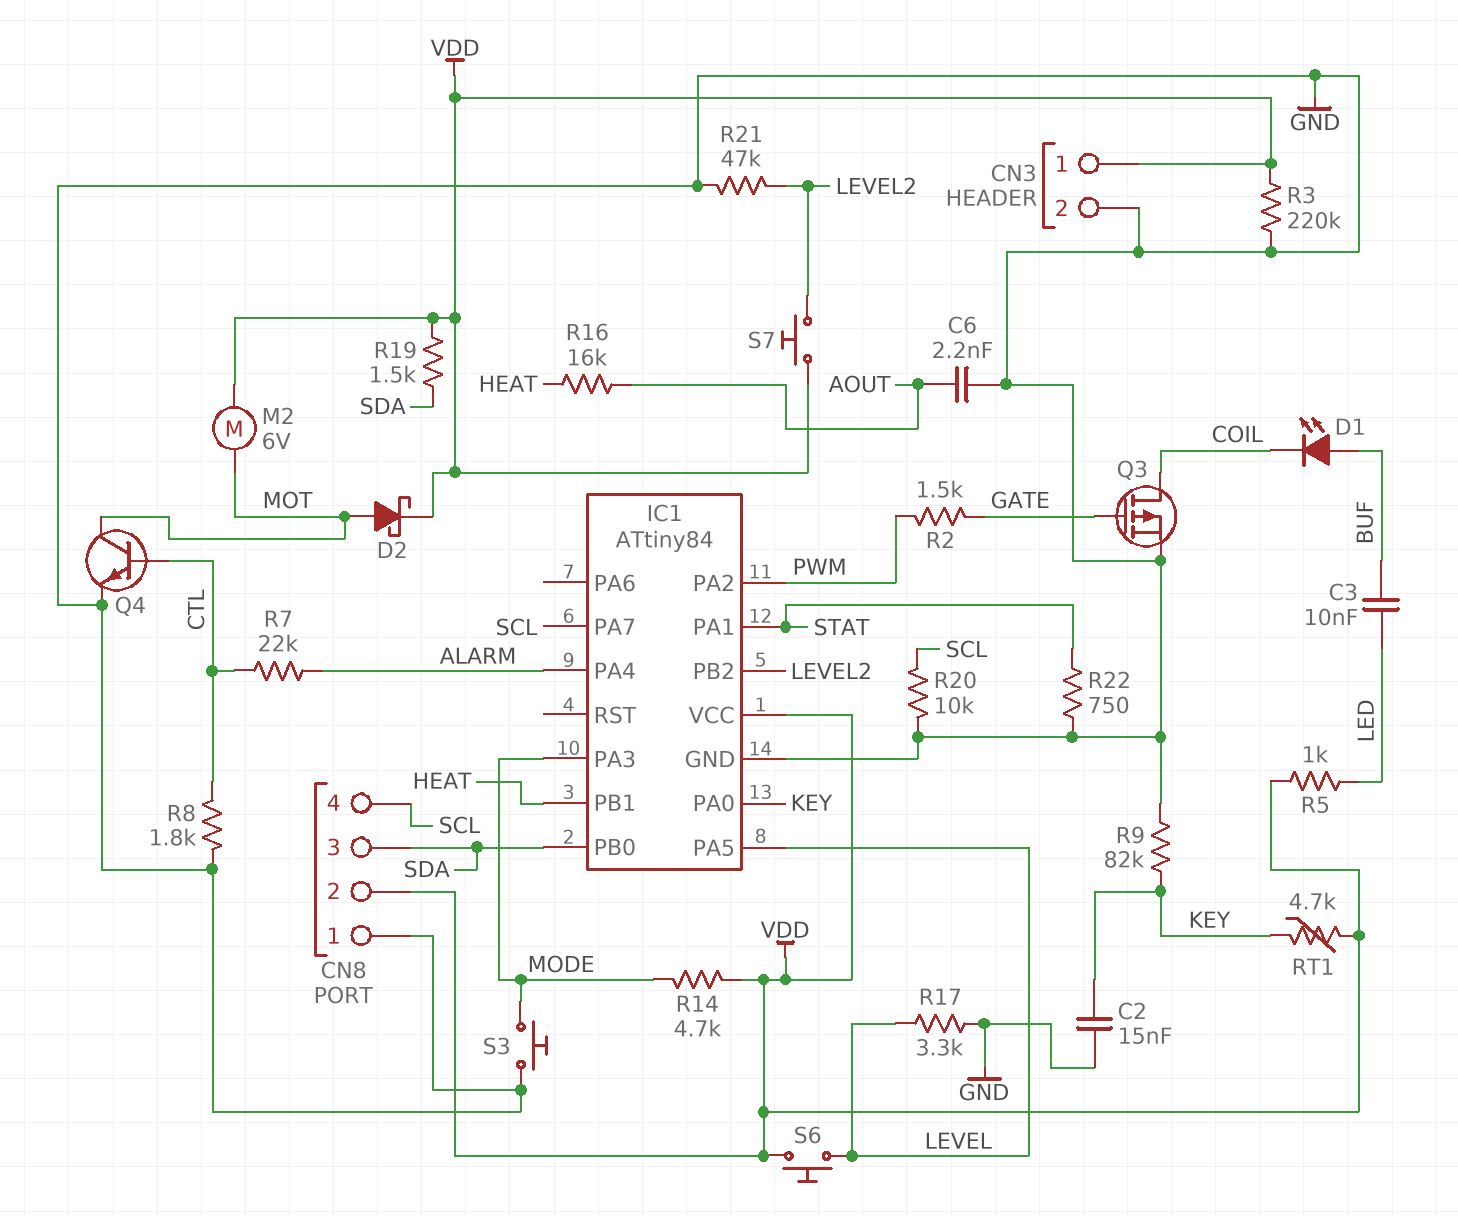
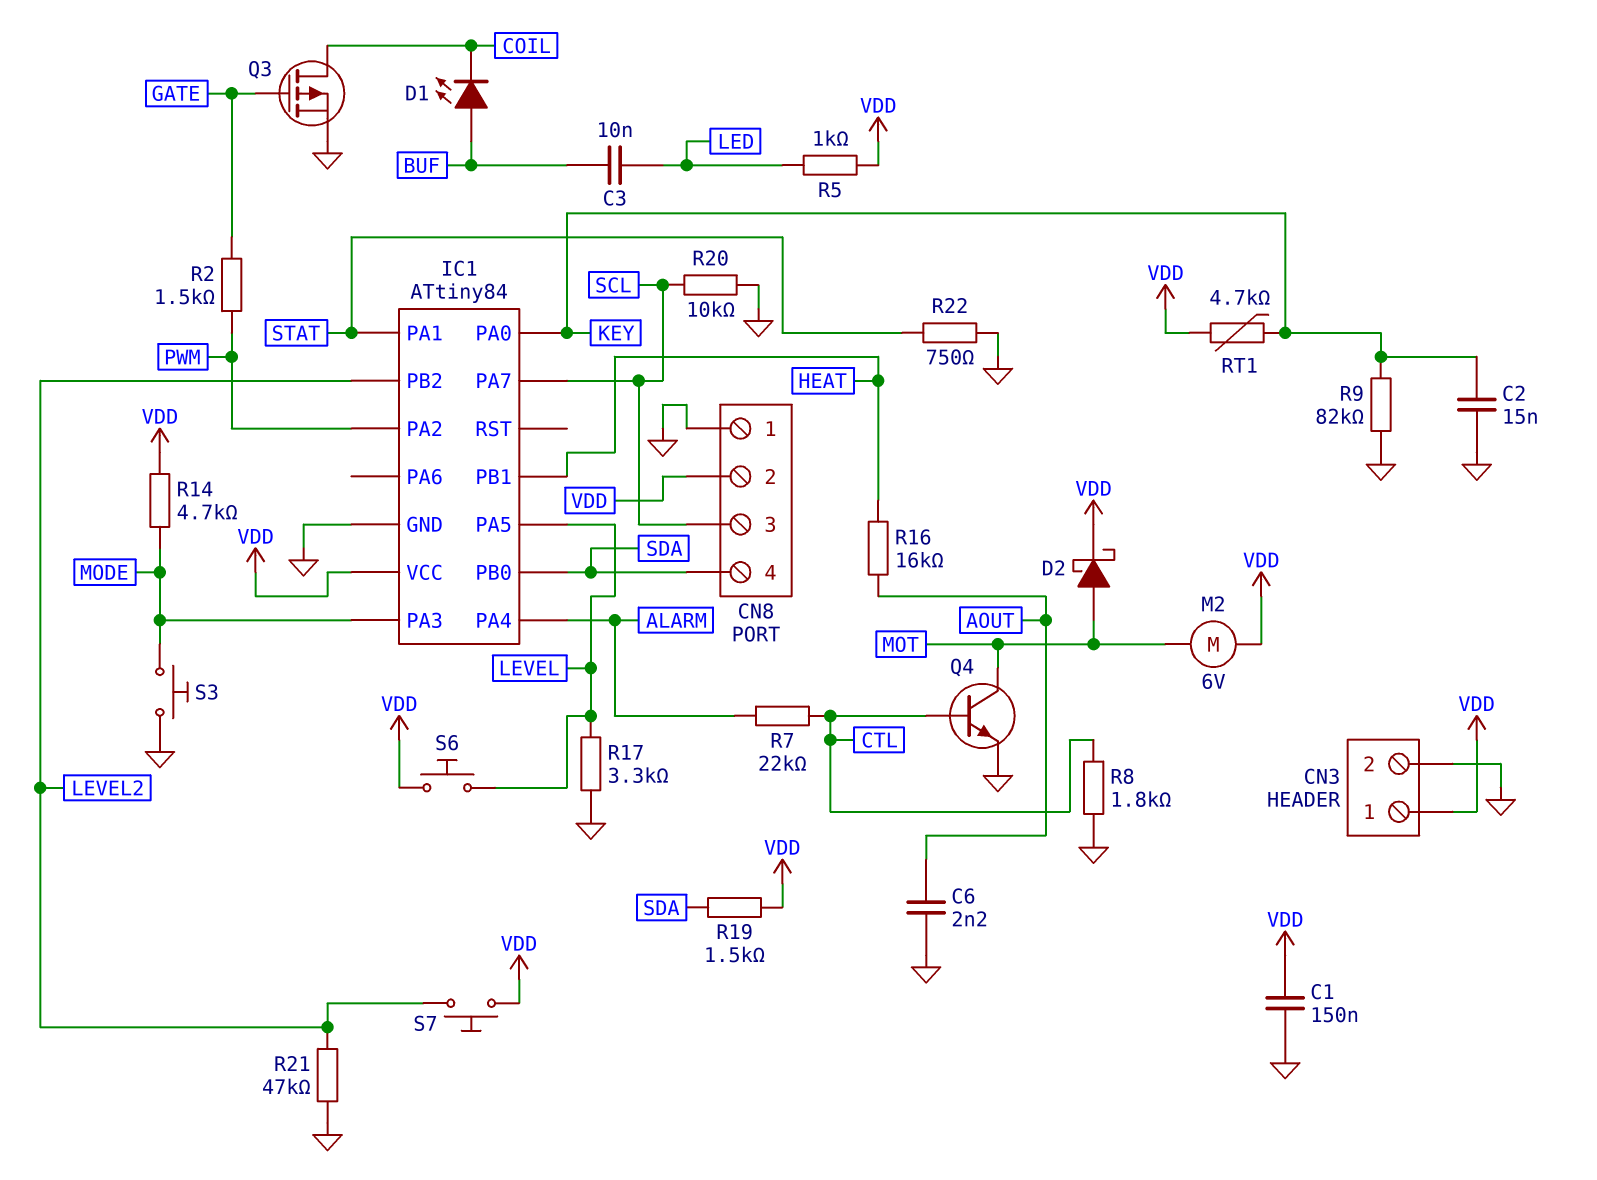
C1: none -> 150nF (GND, VDD)
CN8 pin 3: SDA -> SCL
CN8 pin 4: SCL -> SDA
R3: 220k (GND, VDD) -> none

